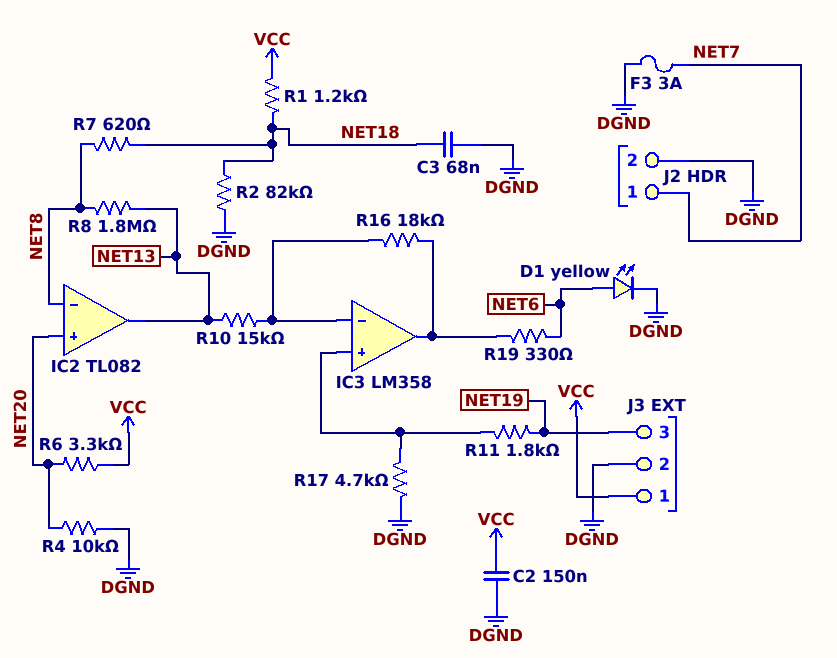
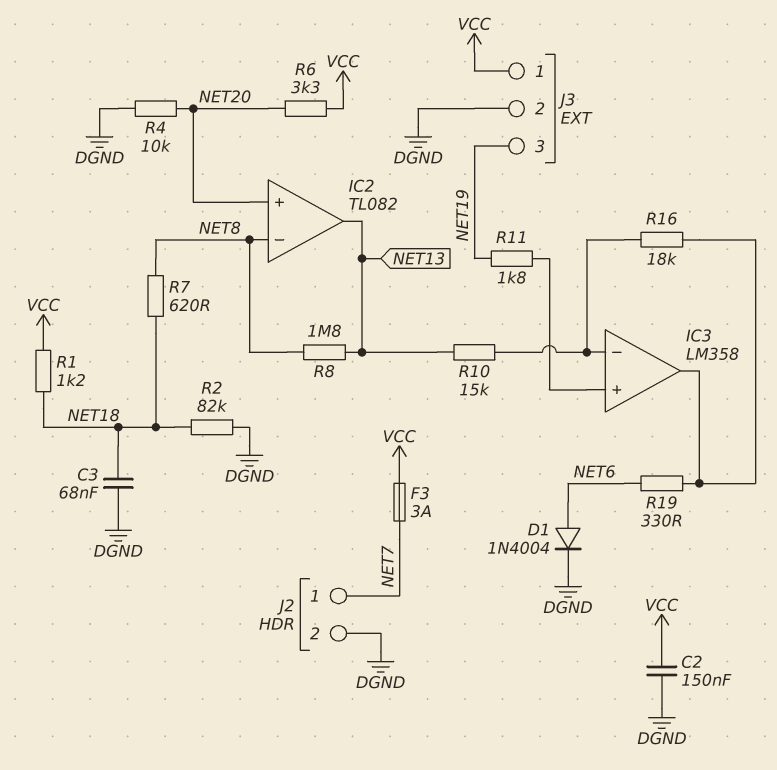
D1: LED yellow (A NET6, K DGND) -> diode 1N4004 (A NET6, K DGND)
F3: 3A (DGND, NET7) -> 3A (NET7, VCC)
R17: 4.7k (DGND, IC3/in+) -> none

